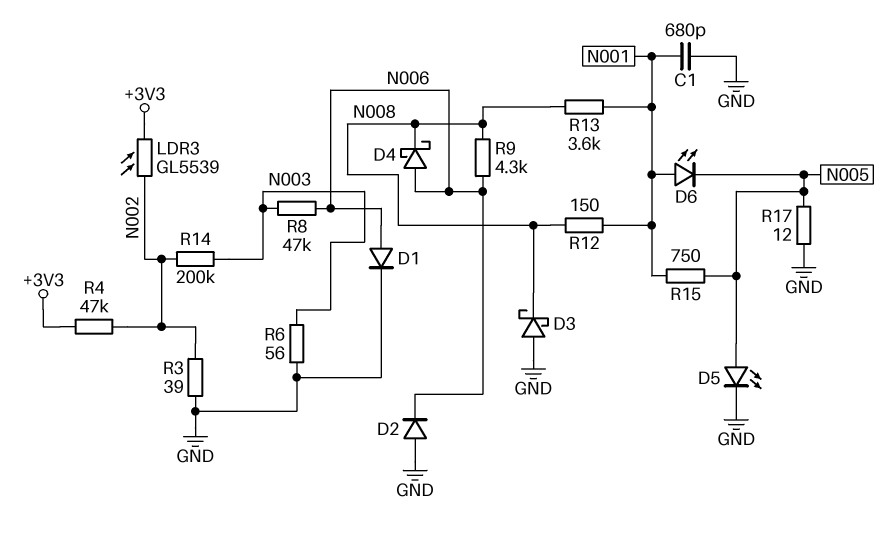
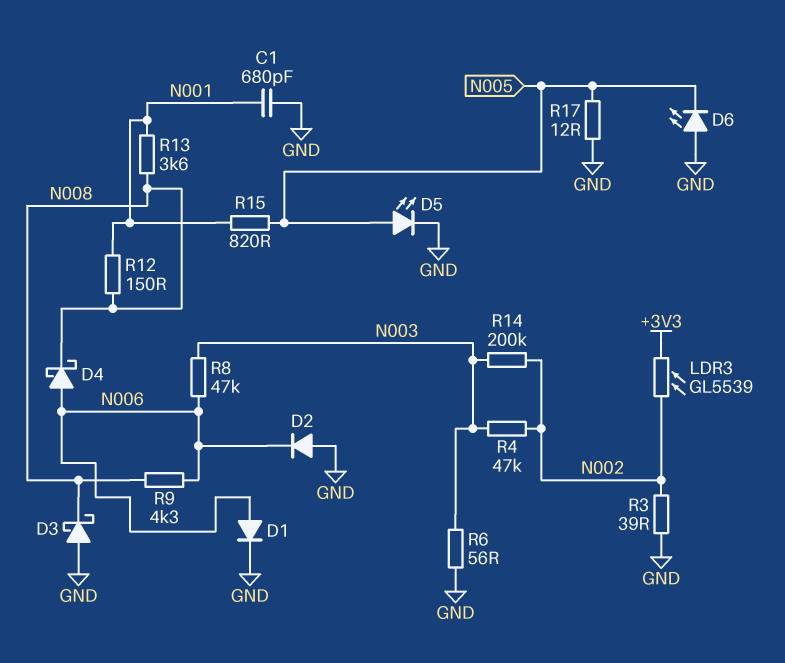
D6: LED (A N001, K N005) -> LED (A GND, K N005)
R4: 47k (+3V3, N002) -> 47k (N002, N003)
R15: 750 (N001, N005) -> 820 (N001, N005)

